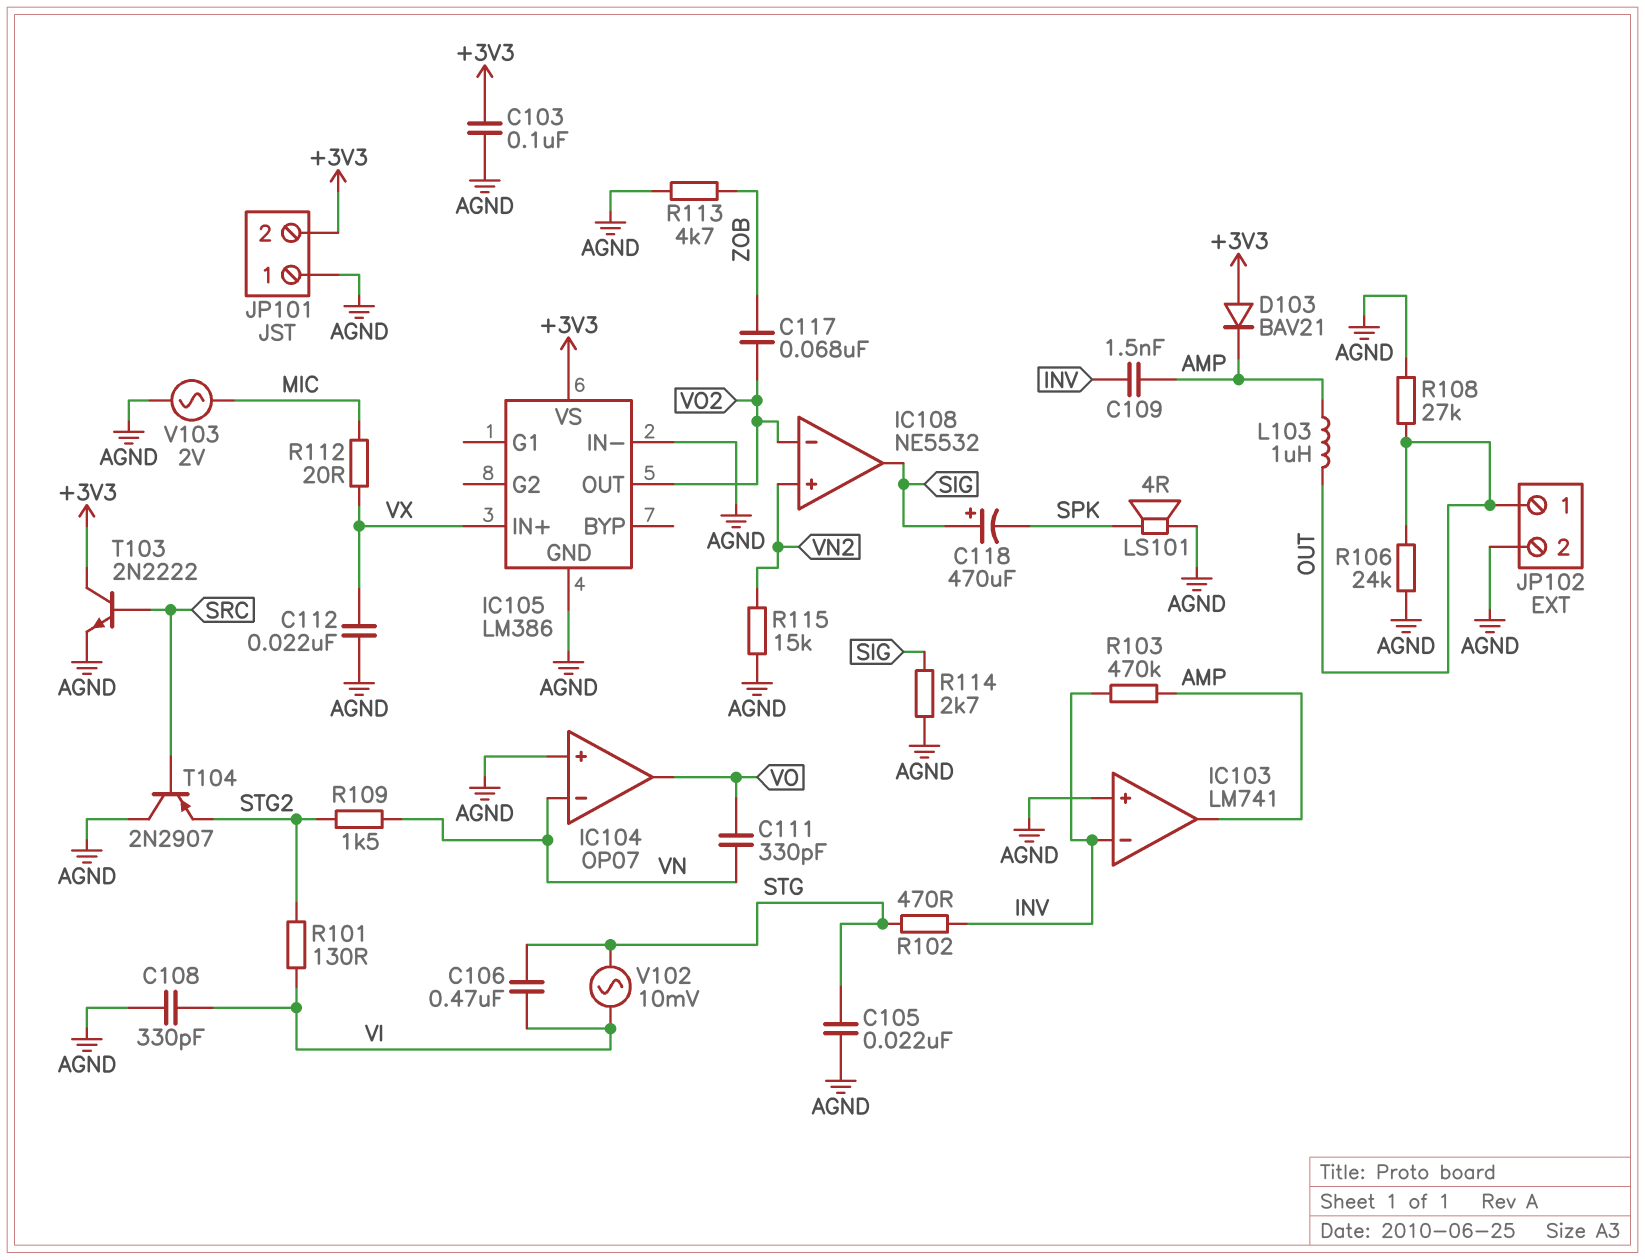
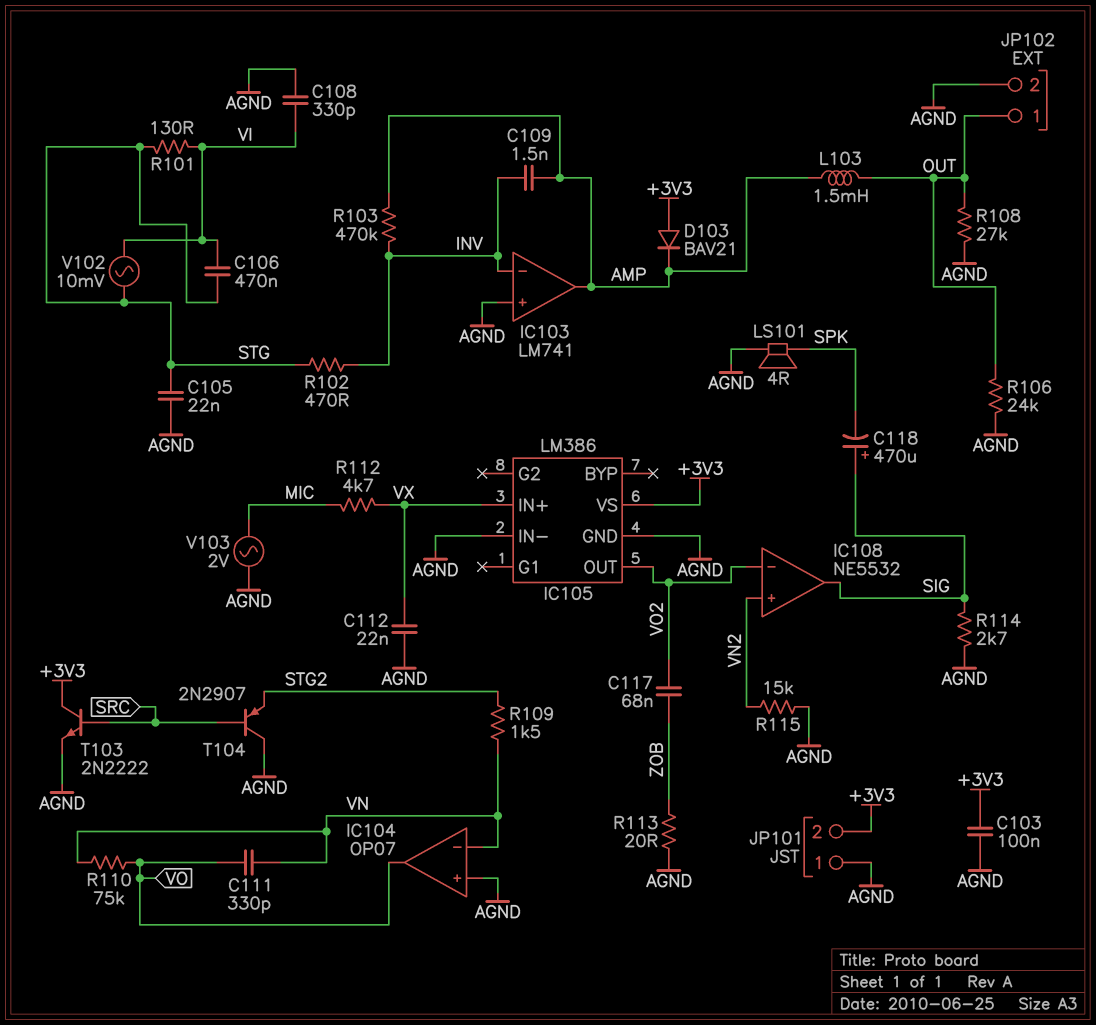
L103: 1uH (AMP, OUT) -> 1.5mH (AMP, OUT)
R101: 130 (STG2, VI) -> 130 (STG, VI)
R110: none -> 75k (VN, VO)
R112: 20 (MIC, VX) -> 4.7k (MIC, VX)
R113: 4.7k (AGND, ZOB) -> 20 (AGND, ZOB)

